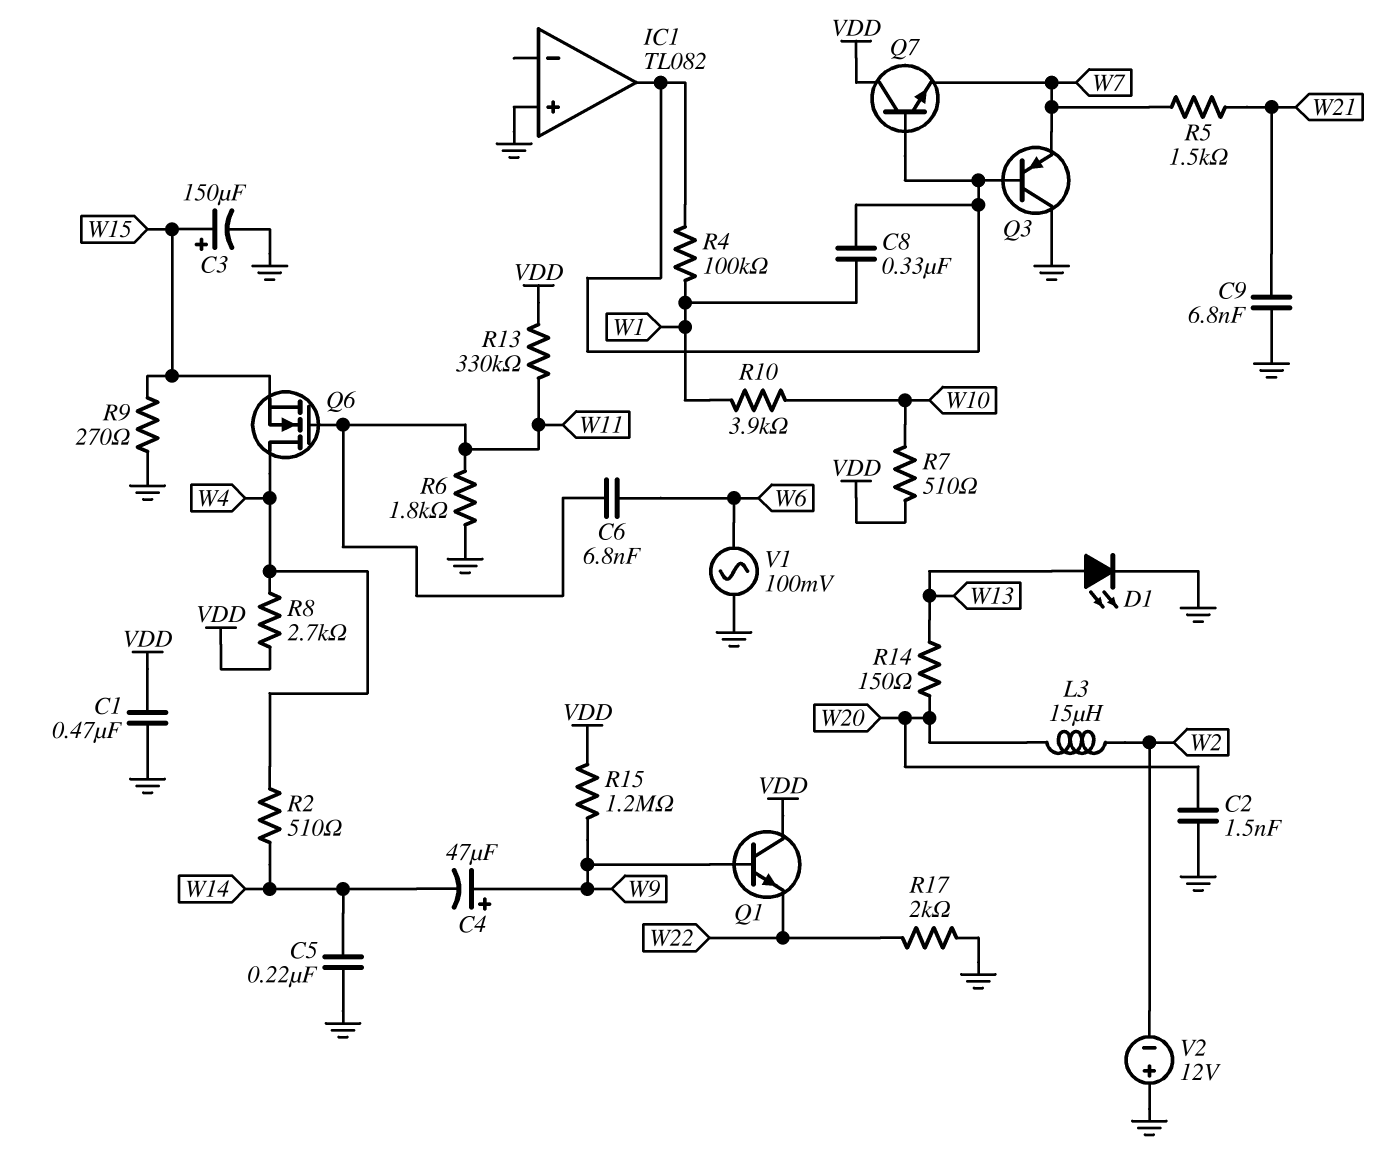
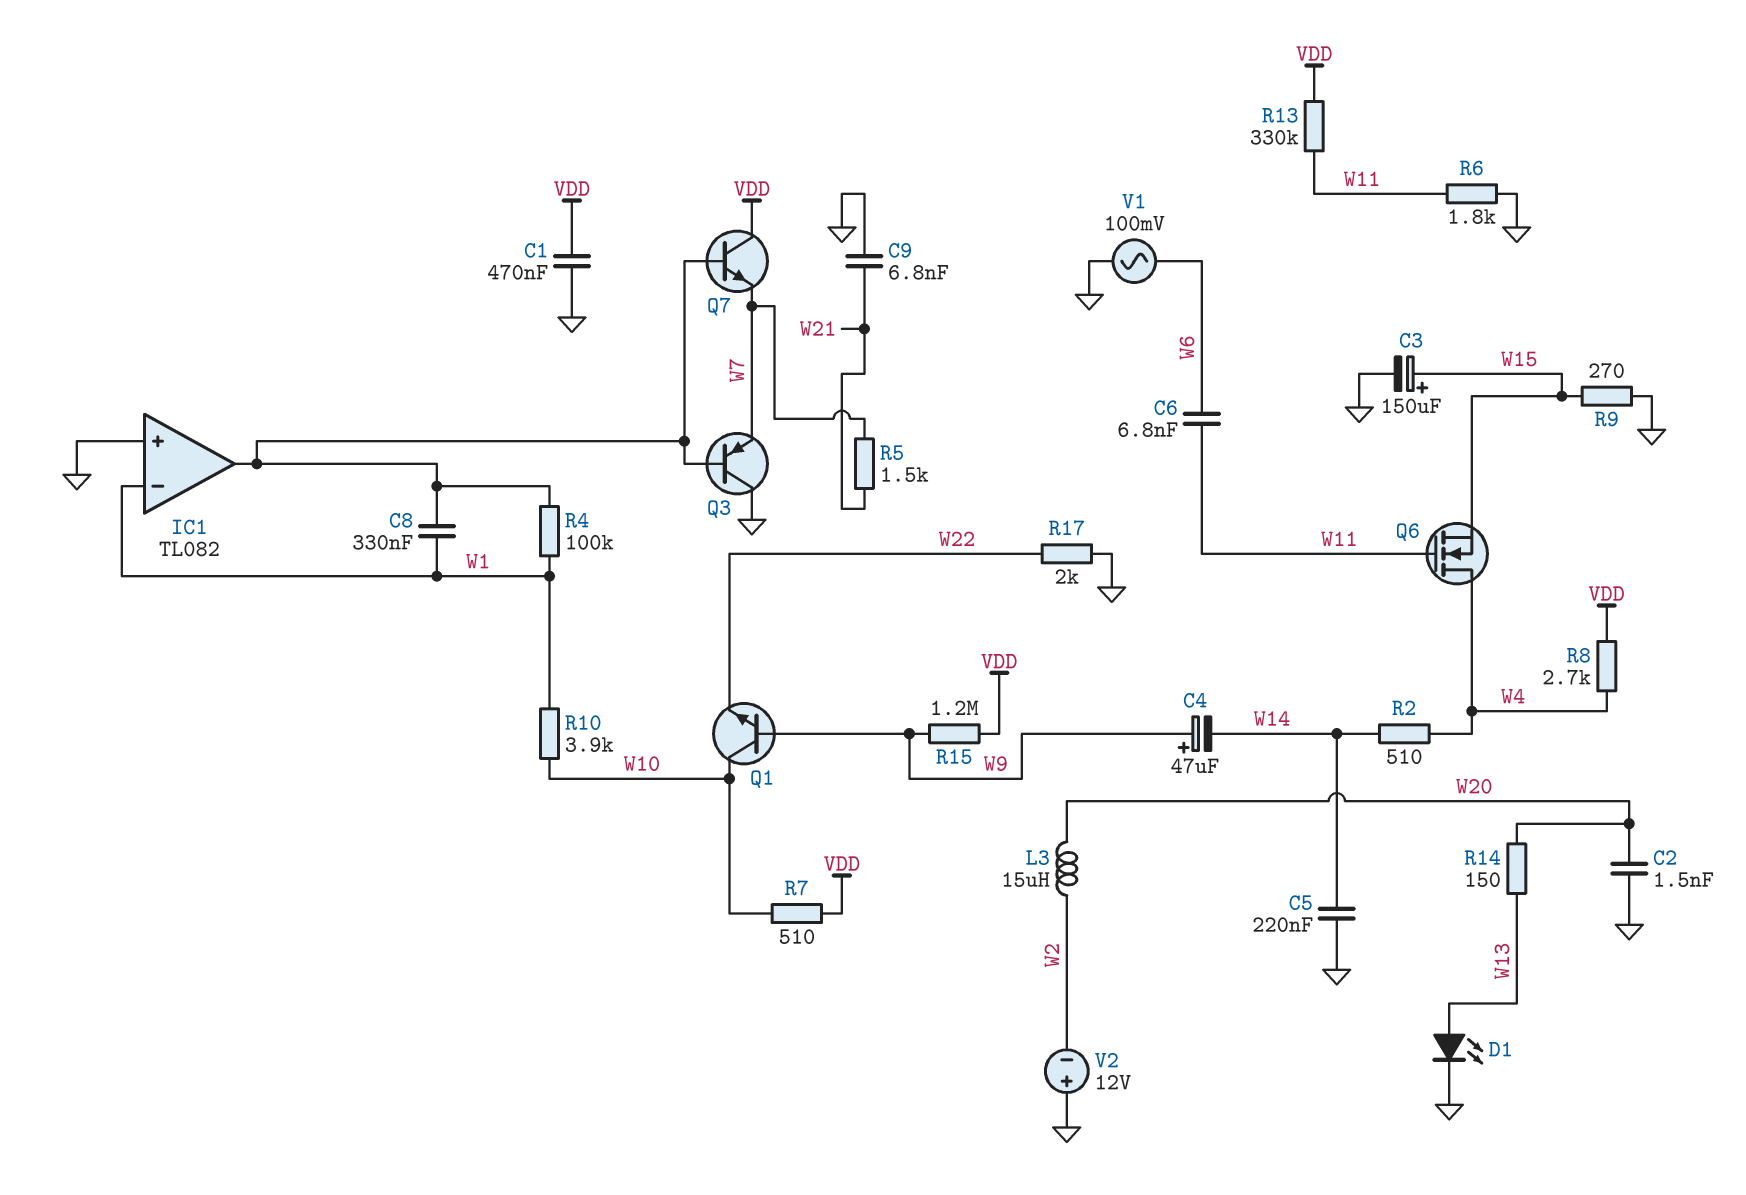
IC1 pin in-: none -> W1
Q1: NPN (B W9, C VDD, E W22) -> NPN (B W9, C W10, E W22)

